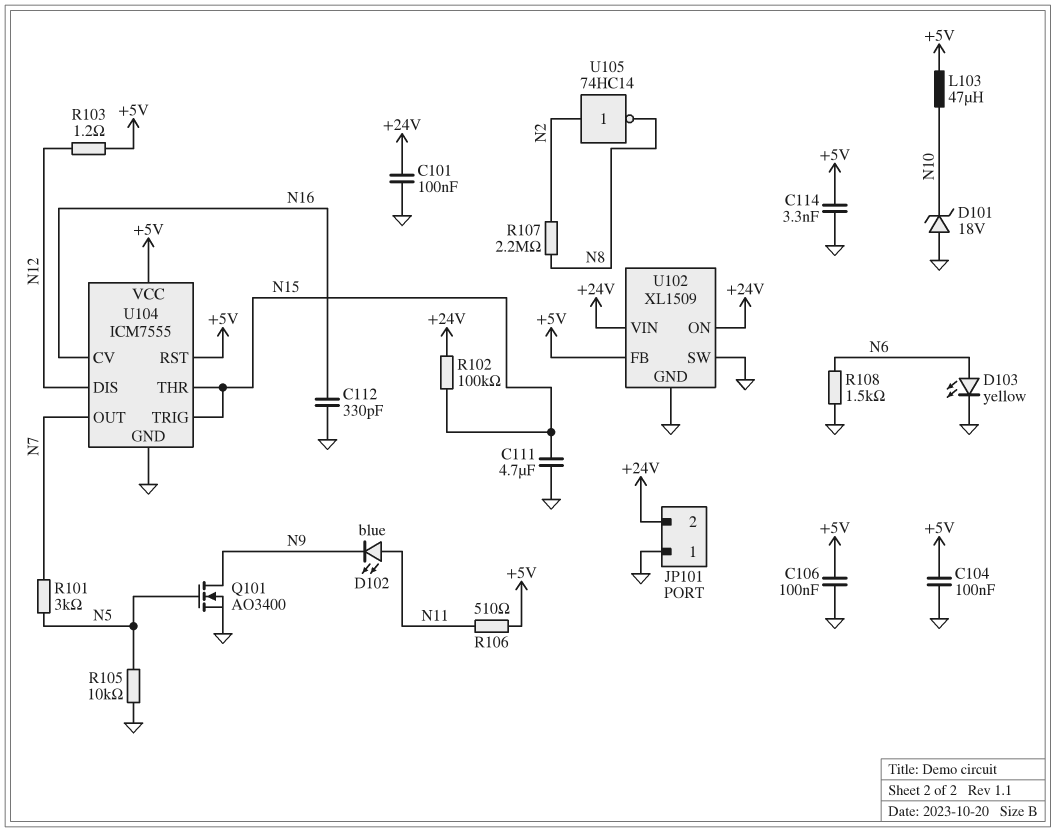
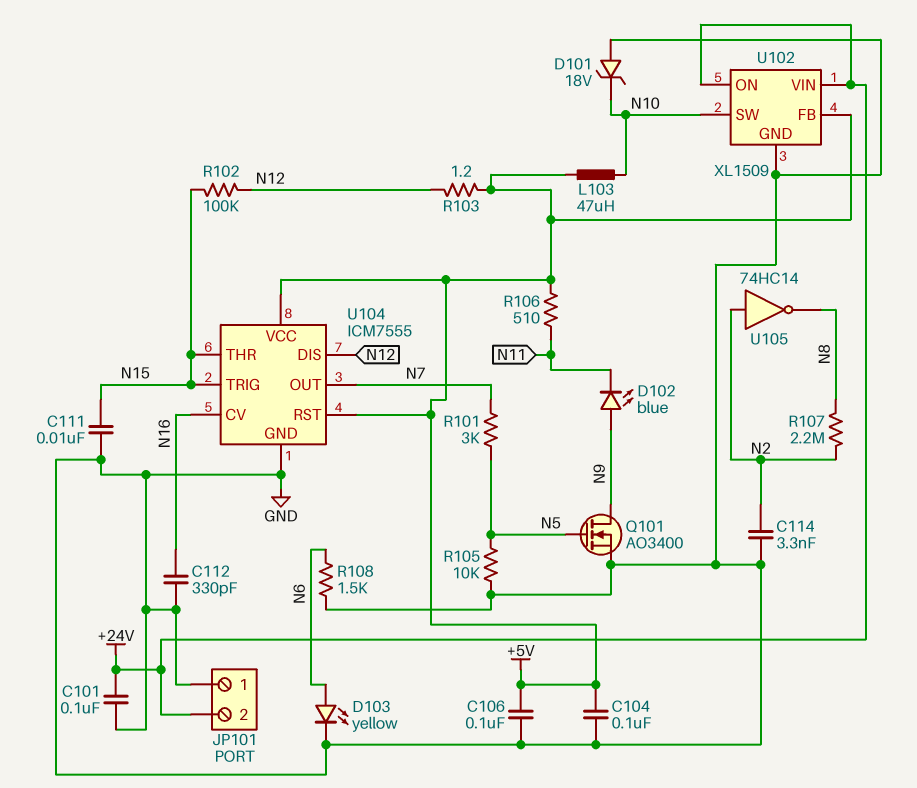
C111: 4.7uF (GND, N15) -> 10nF (GND, N15)
C114: 3.3nF (+5V, GND) -> 3.3nF (GND, N2)
D102: LED blue (A N11, K N9) -> LED blue (A N9, K N11)
R102: 100k (+24V, N15) -> 100k (N12, N15)
U102 pin SW: GND -> N10

